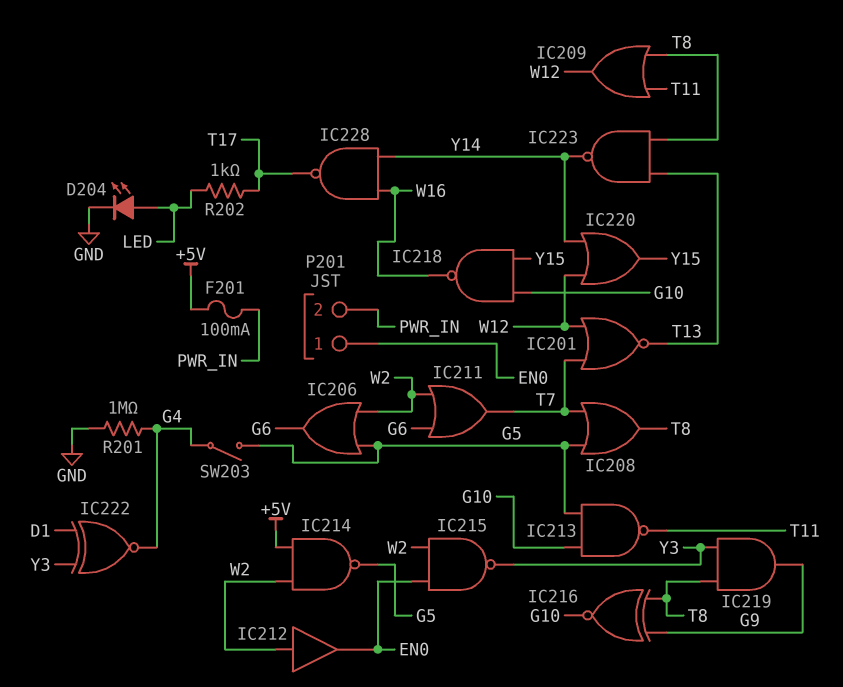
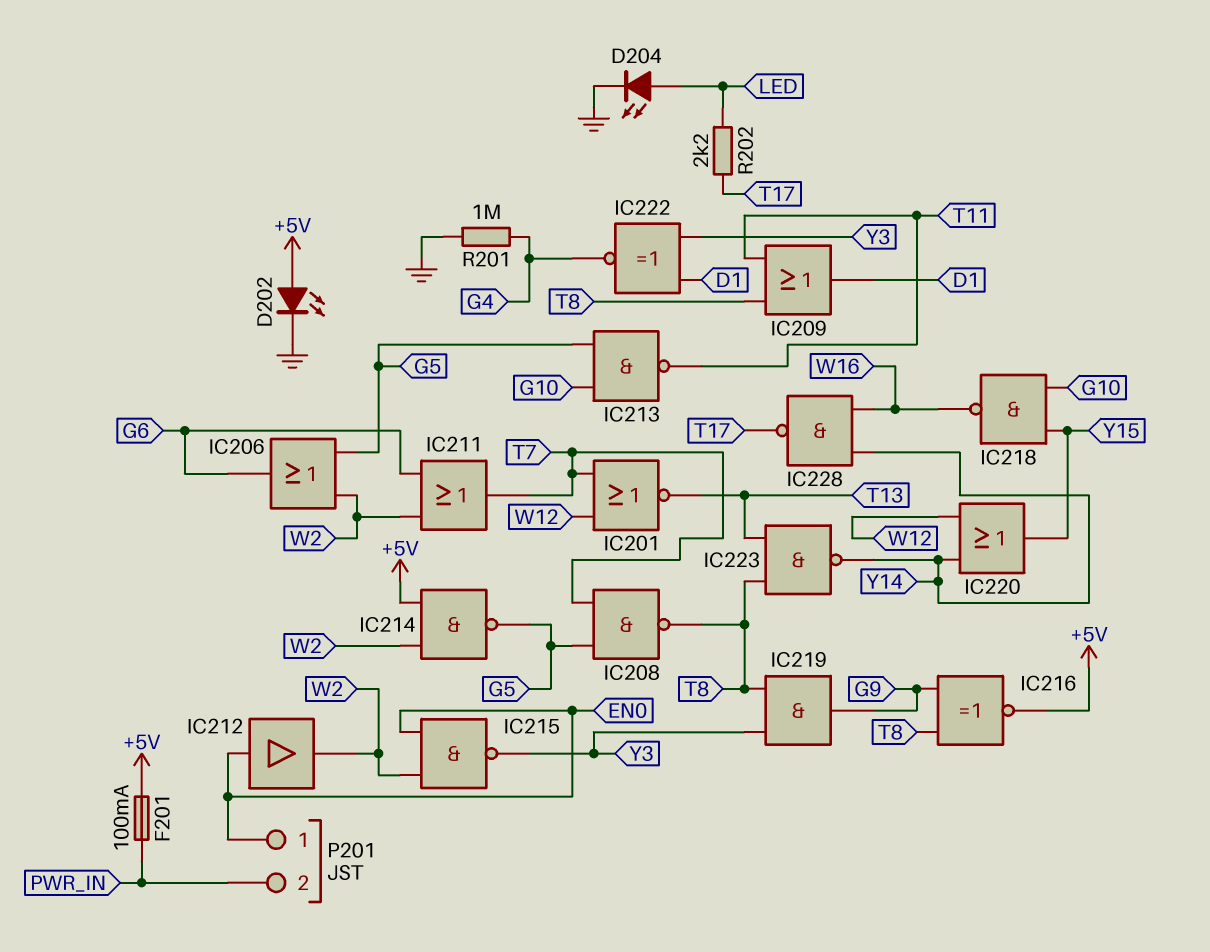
D202: none -> LED (A +5V, K GND)
IC208: OR (in G5, in T7, out T8) -> NAND (in G5, in T7, out T8)
IC209: OR (in T8, in T11, out W12) -> OR (in T8, in T11, out D1)
IC212: buffer (in W2, out EN0) -> buffer (in EN0, out W2)
IC216: XNOR (in G9, in T8, out G10) -> XNOR (in G9, in T8, out +5V)
R202: 1k (LED, T17) -> 2.2k (LED, T17)
SW203: switch (G4, G5) -> none

